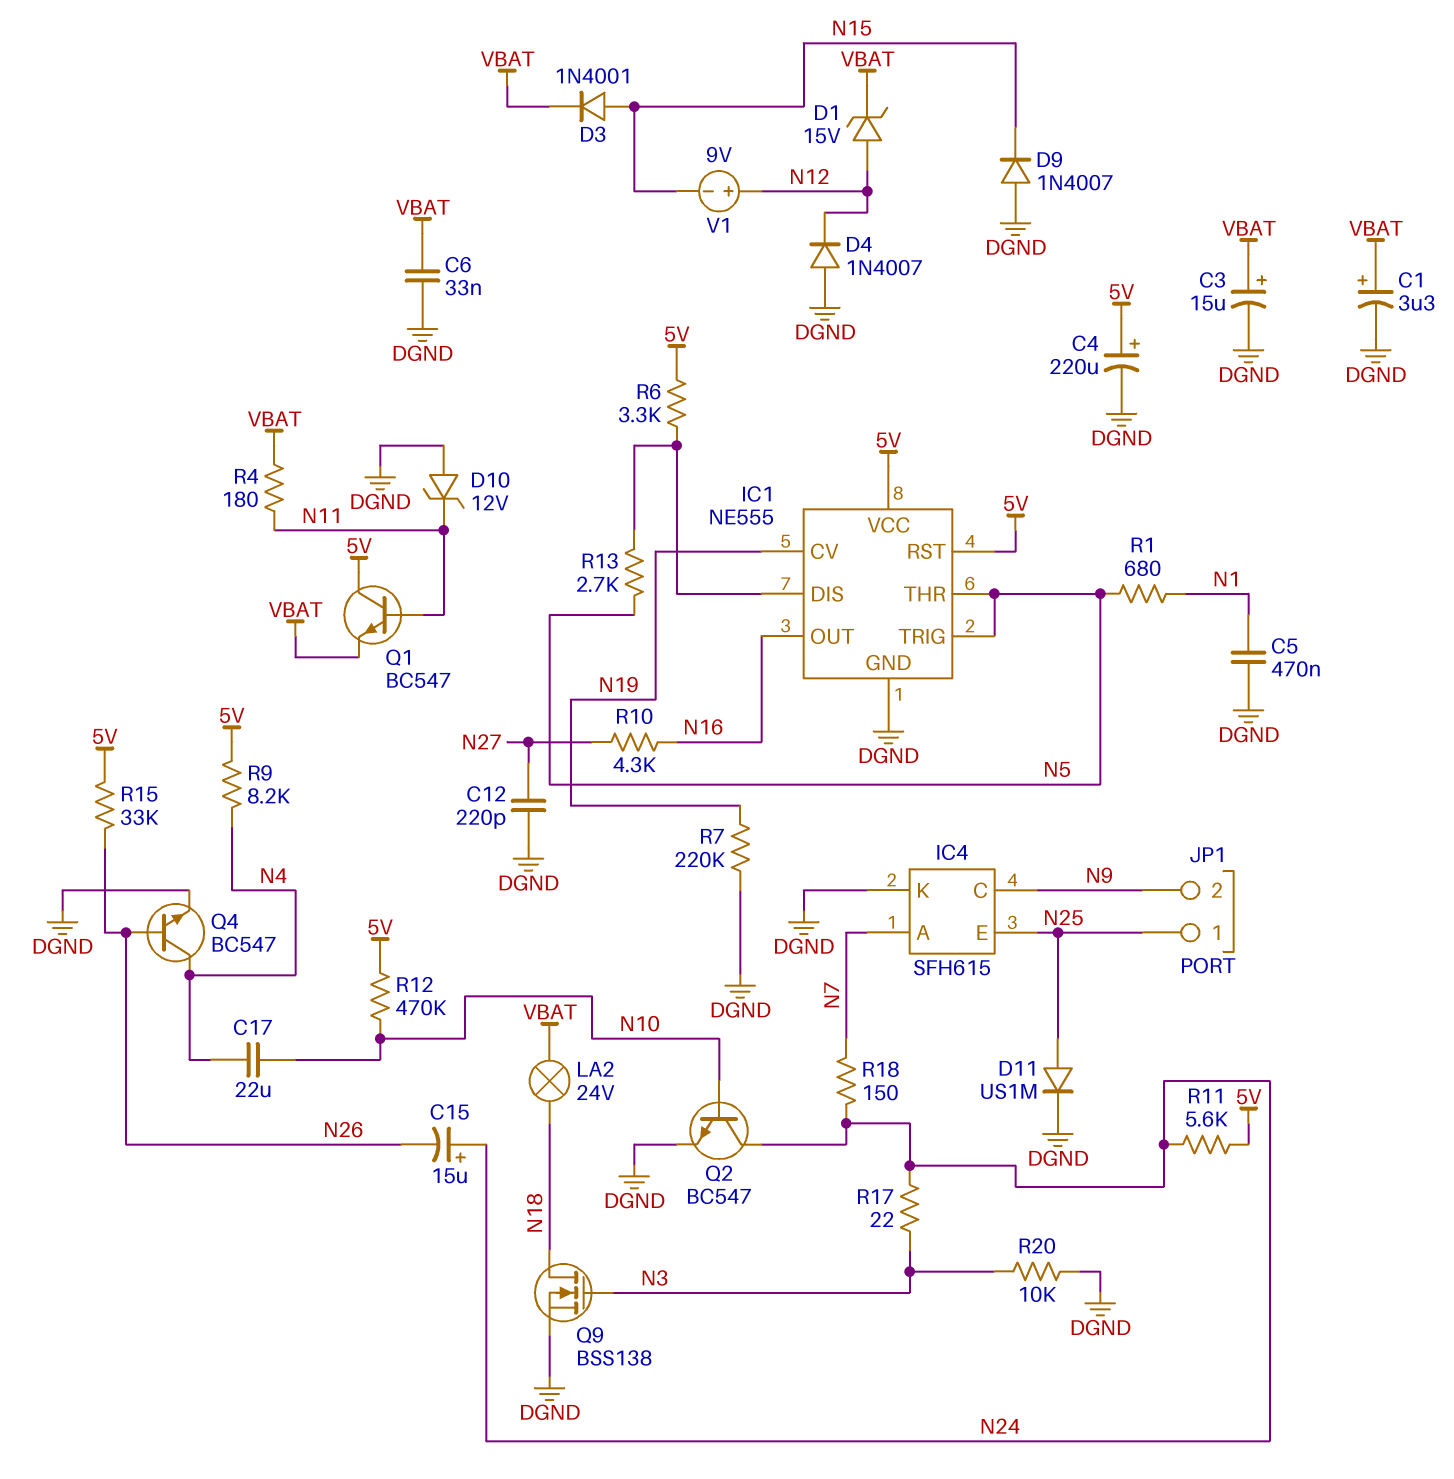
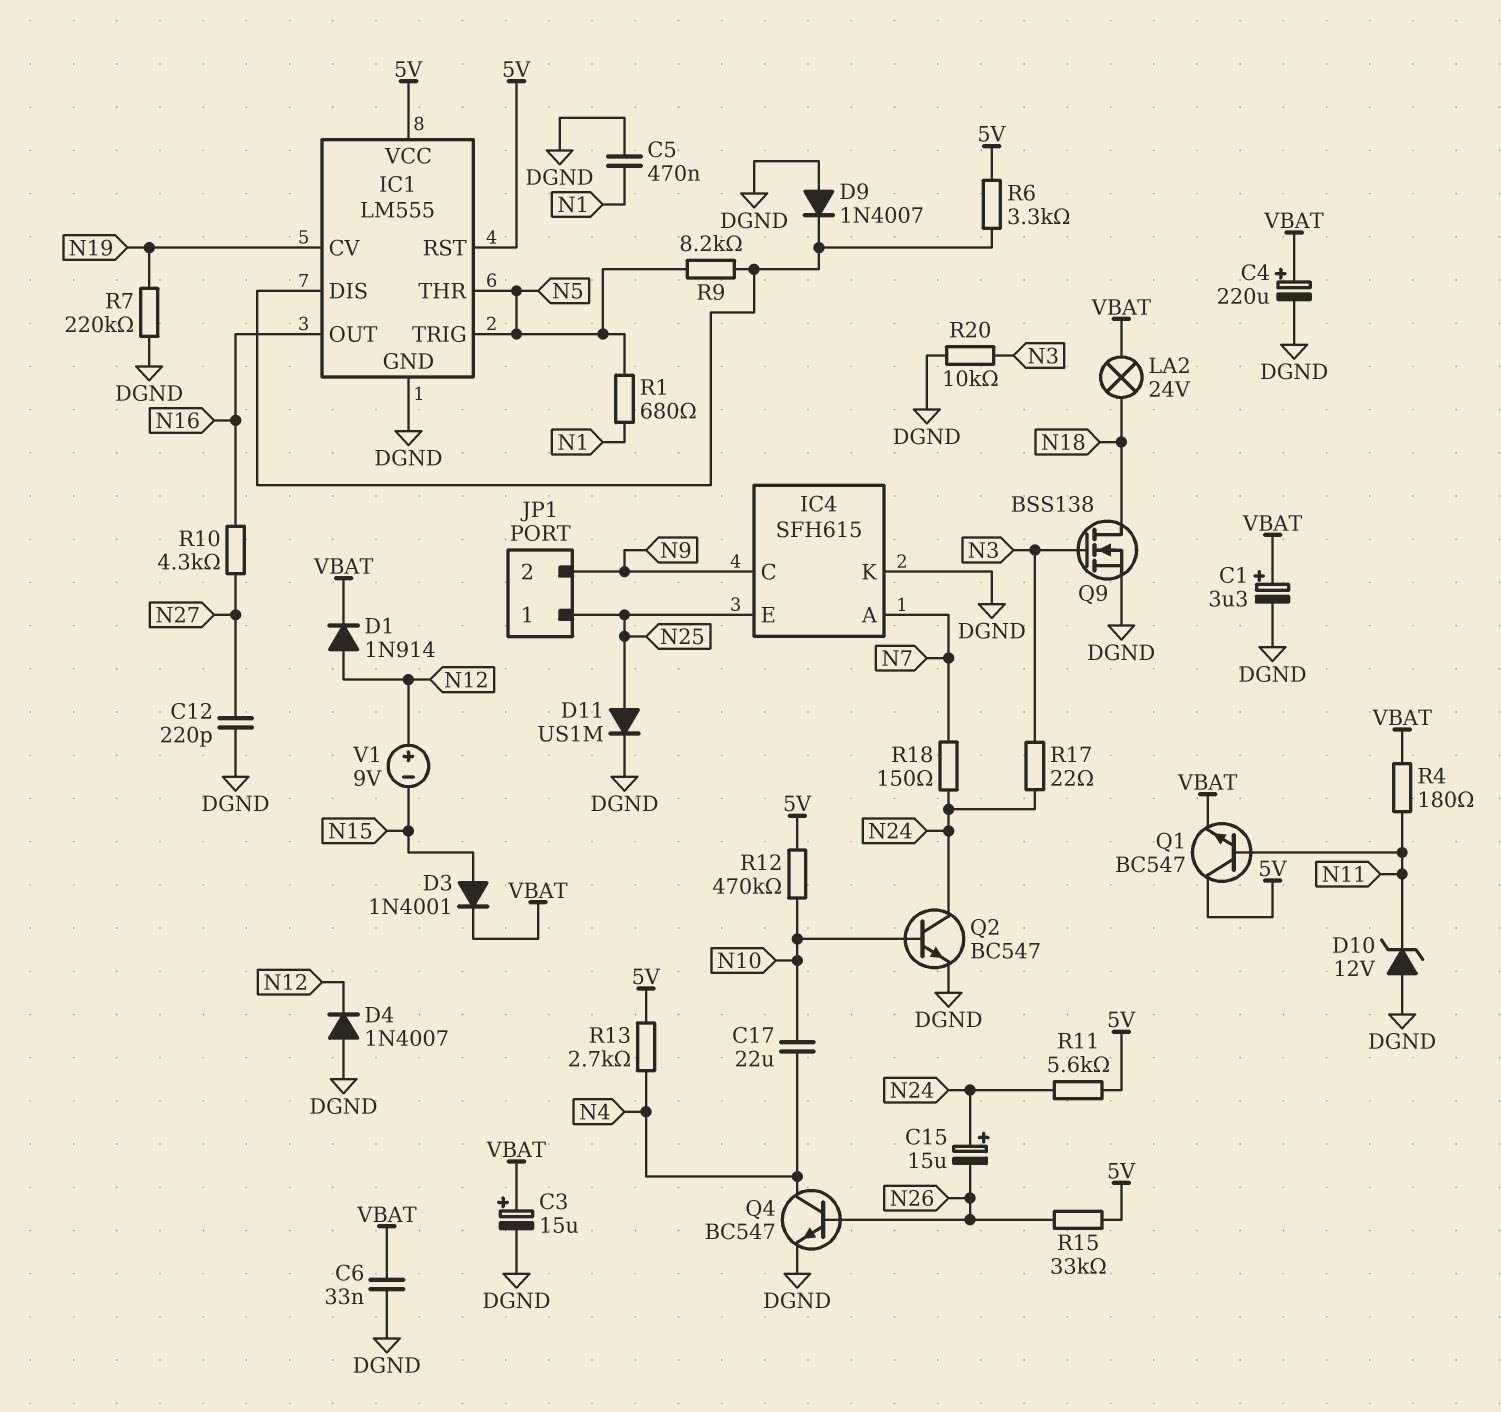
C4: 220uF (plus 5V, minus DGND) -> 220uF (plus VBAT, minus DGND)
D1: zener 15V (A N12, K VBAT) -> diode 1N914 (A N12, K VBAT)
D9: diode 1N4007 (A DGND, K N15) -> diode 1N4007 (A DGND, K IC1/DIS)
IC1: NE555 -> LM555
R9: 8.2k (5V, N4) -> 8.2k (IC1/DIS, N5)
R13: 2.7k (IC1/DIS, N5) -> 2.7k (5V, N4)

